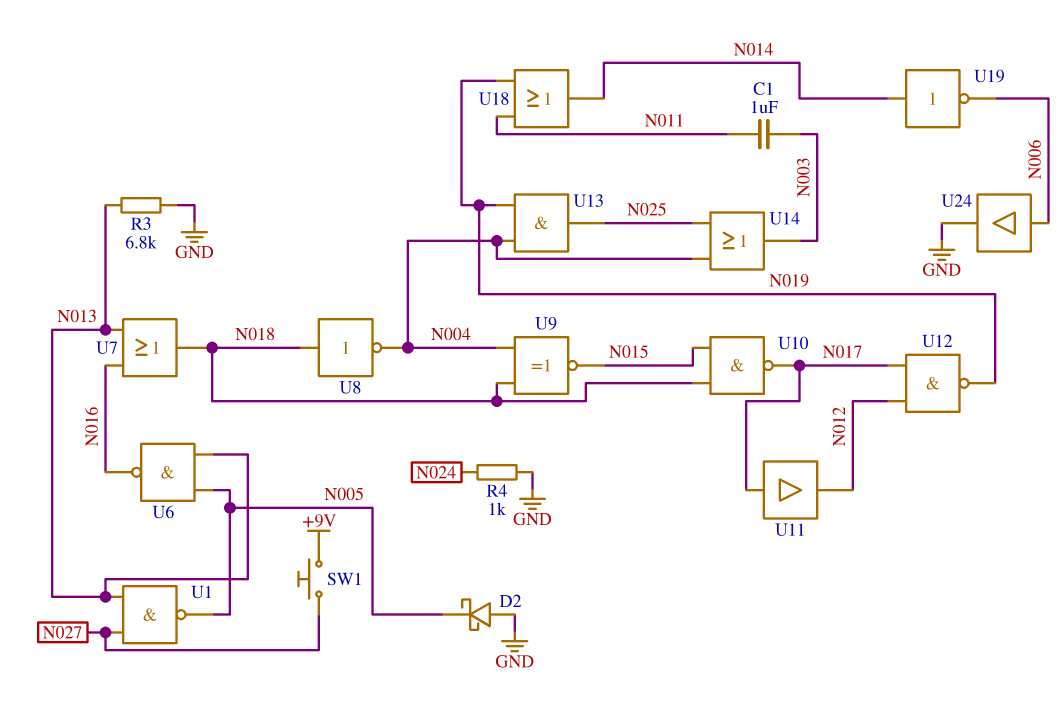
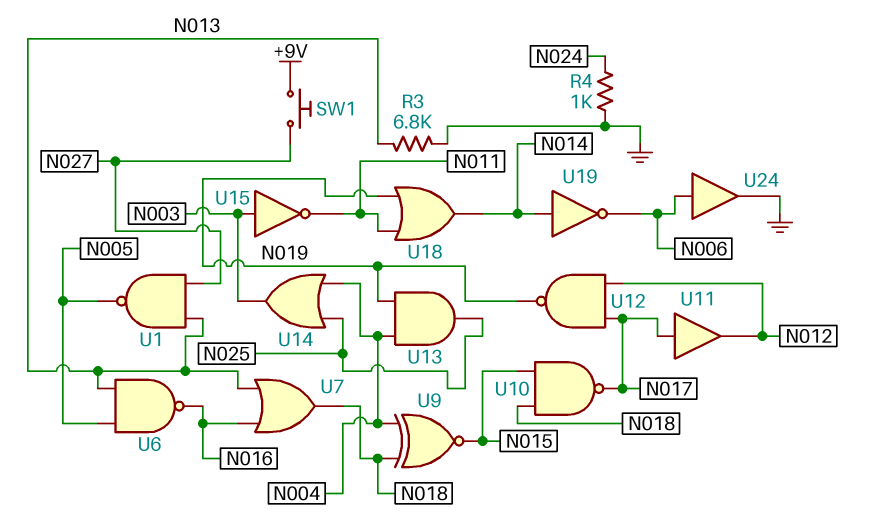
C1: 1uF (N003, N011) -> none
D2: schottky (A GND, K N005) -> none
U8: NOT (in N018, out N004) -> none
U15: none -> NOT (in N003, out N011)

